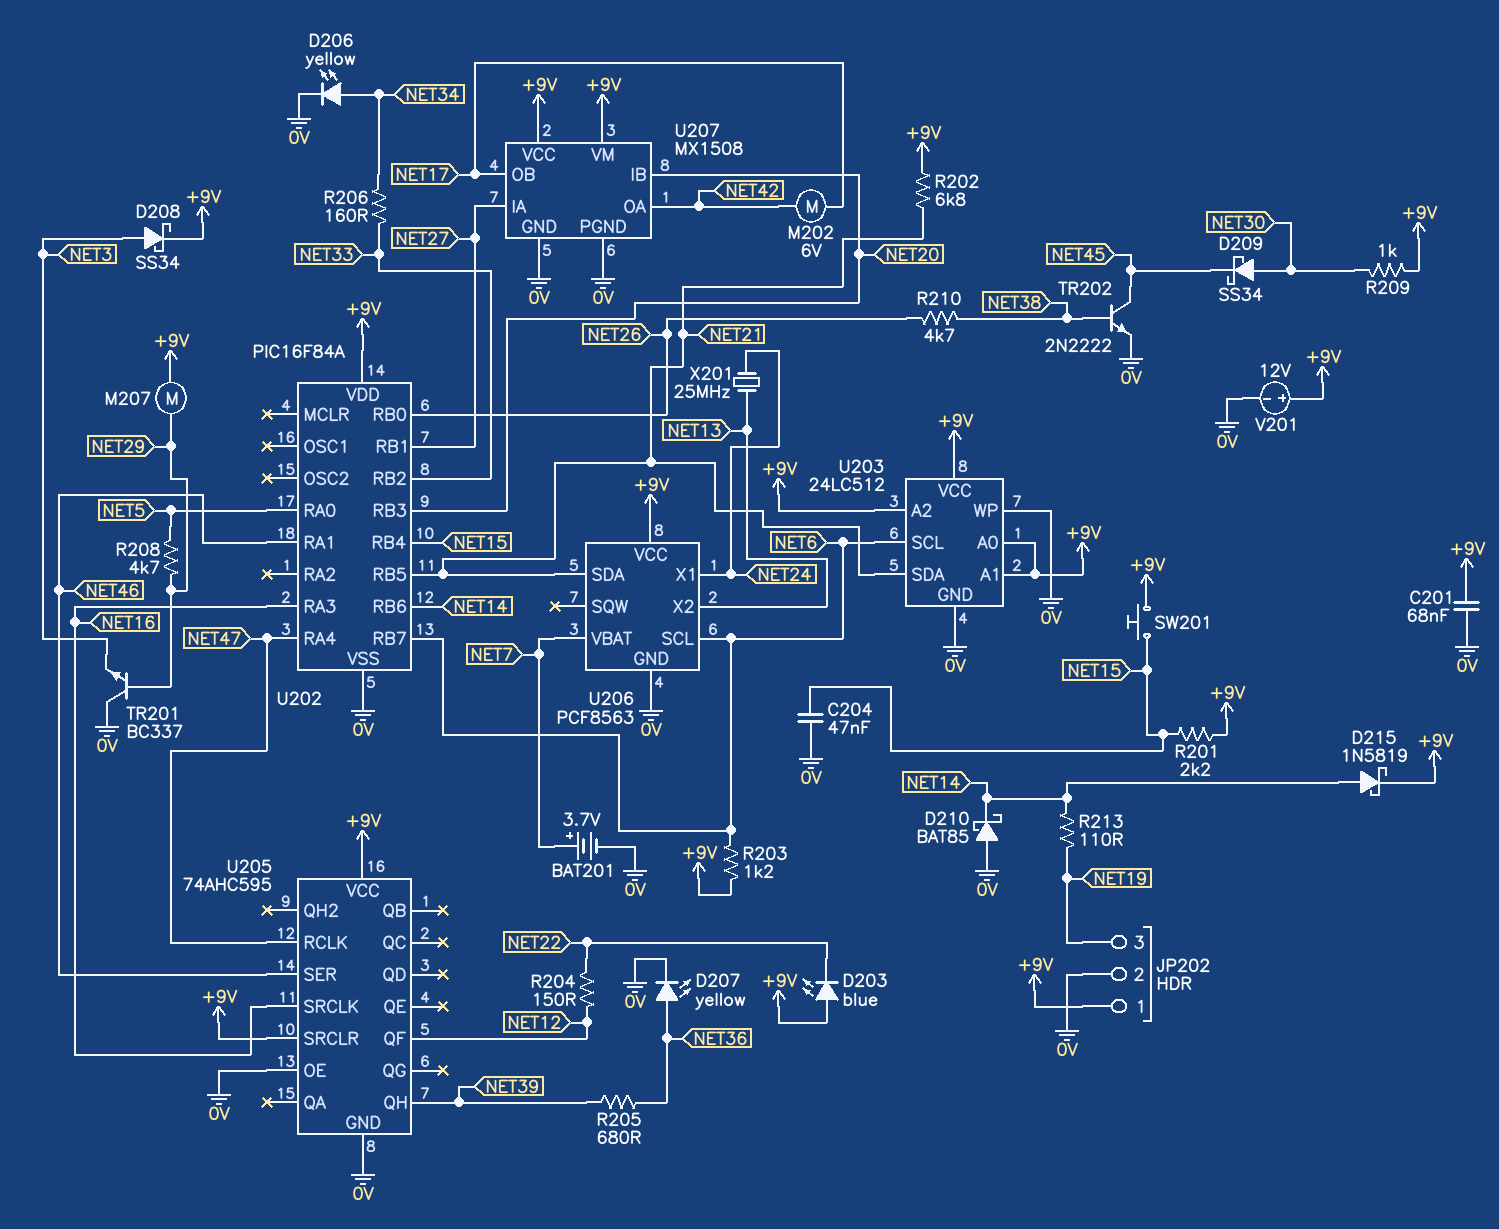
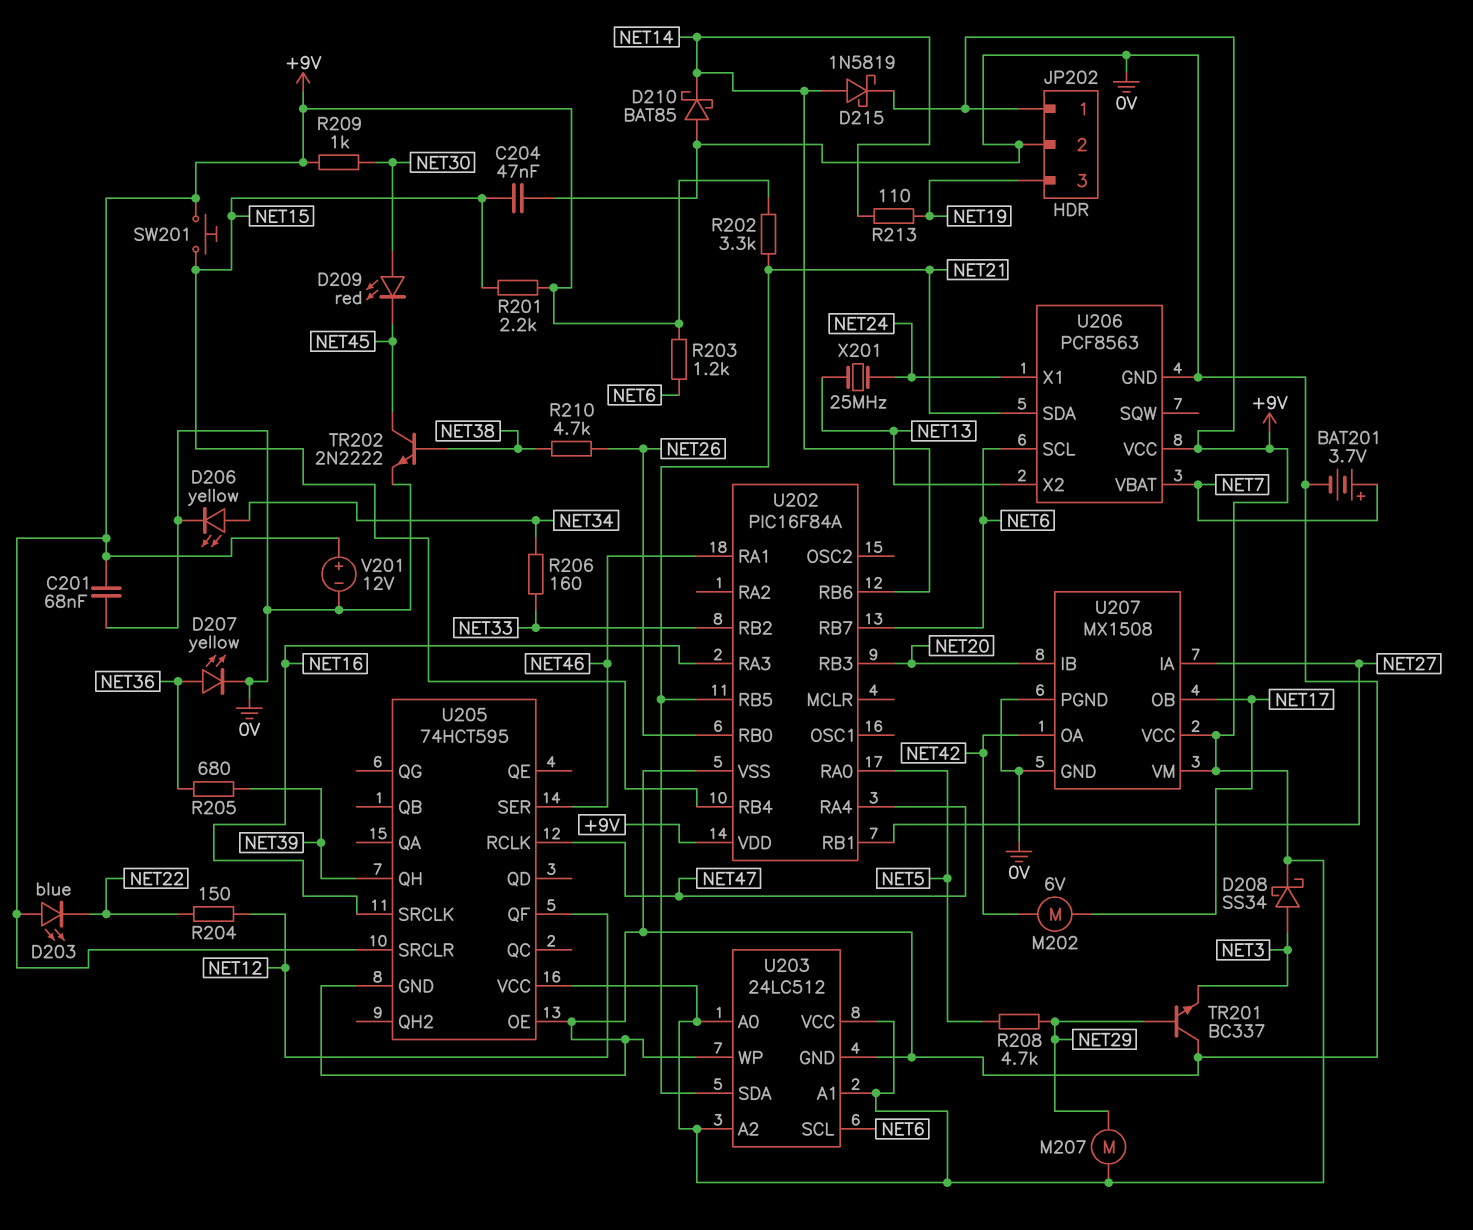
D209: schottky SS34 (A NET30, K NET45) -> LED red (A NET30, K NET45)
R202: 6.8k (+9V, NET21) -> 3.3k (+9V, NET21)
U205: 74AHC595 -> 74HCT595

